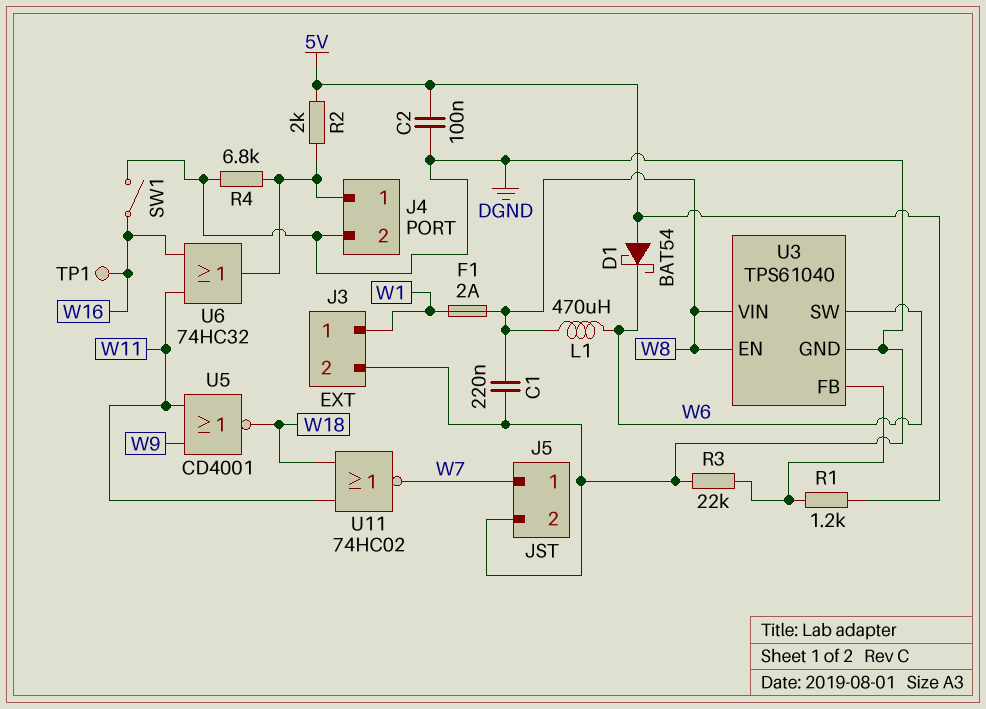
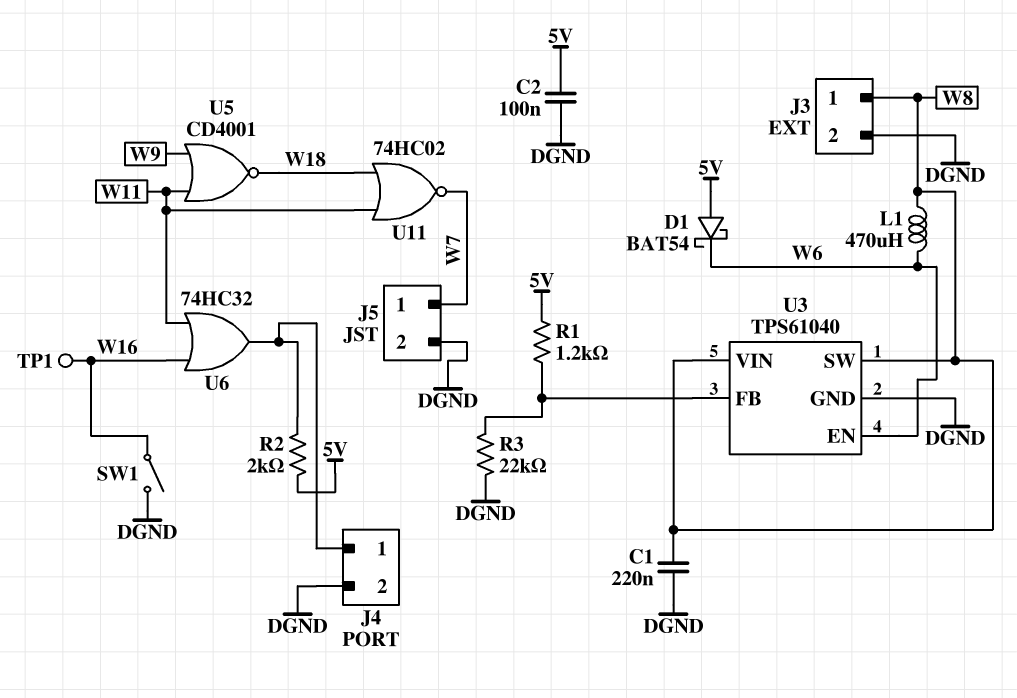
F1: 2A (W1, W8) -> none
J3 pin 1: W1 -> W8
R4: 6.8k (DGND, J4/1) -> none
U3 pin EN: W8 -> W6
U3 pin SW: W6 -> W8

